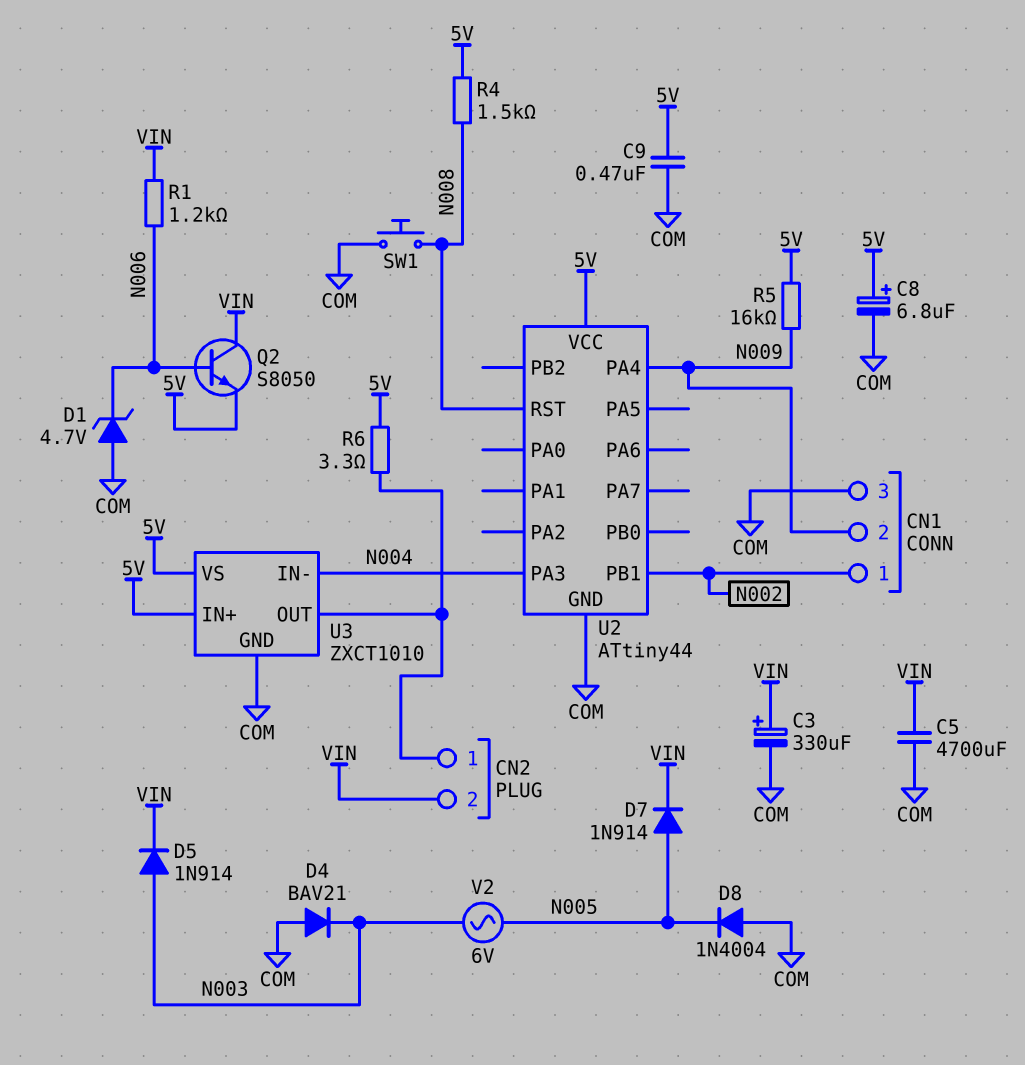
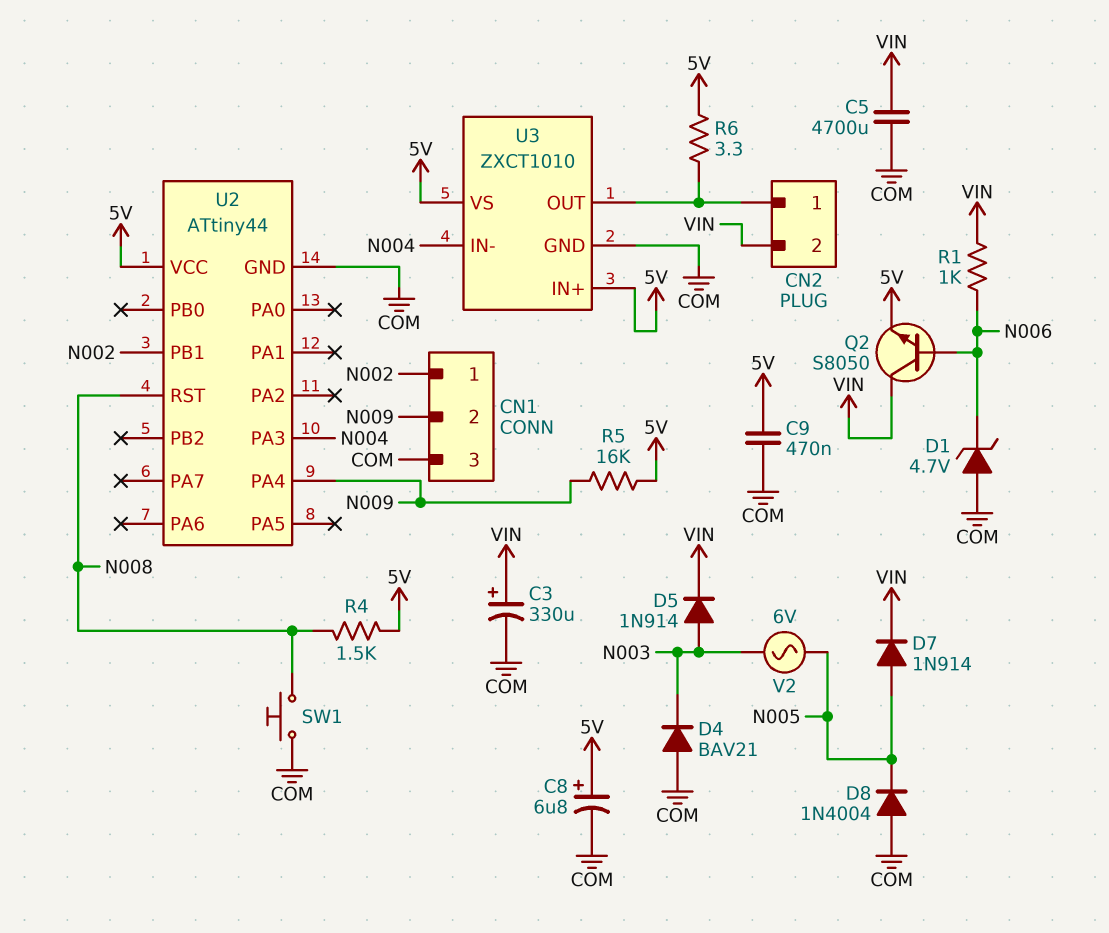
R1: 1.2k (N006, VIN) -> 1k (N006, VIN)

